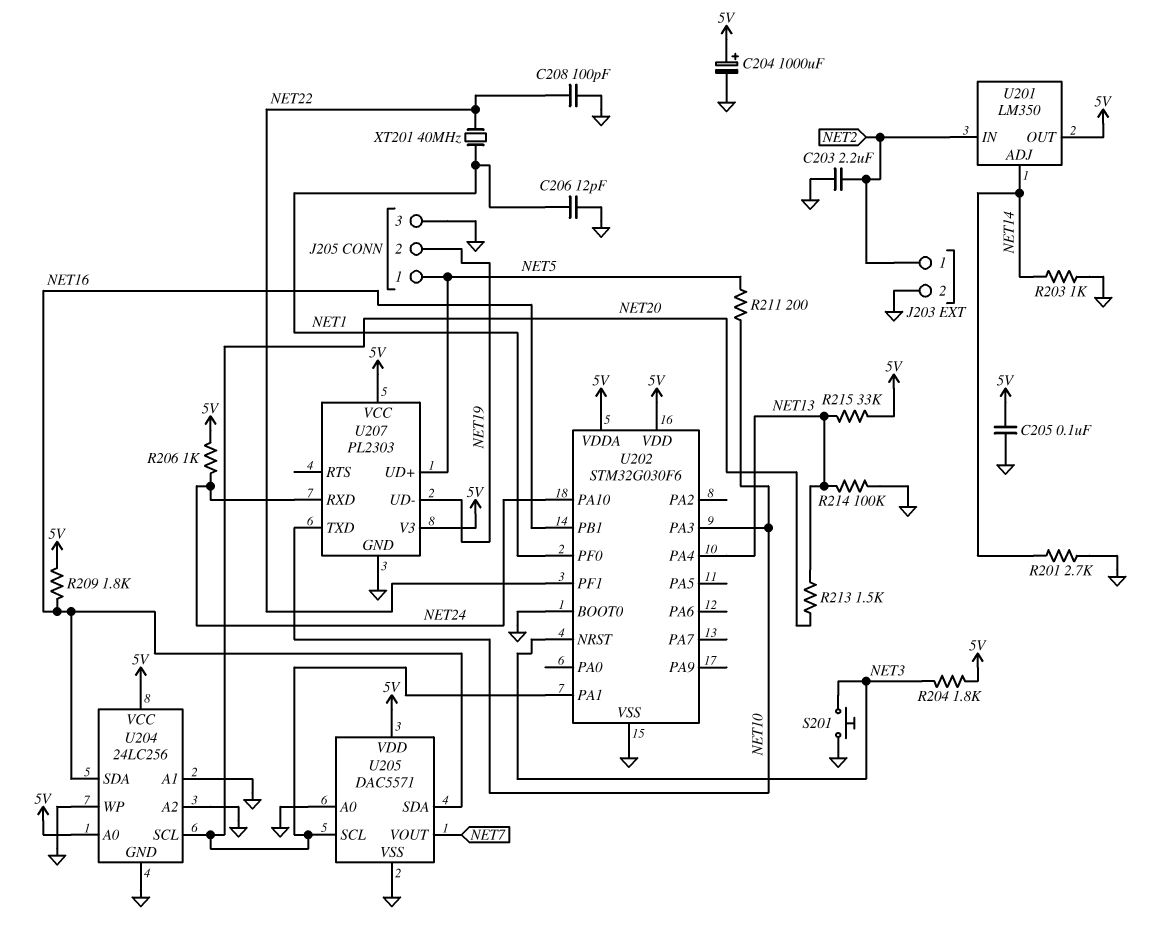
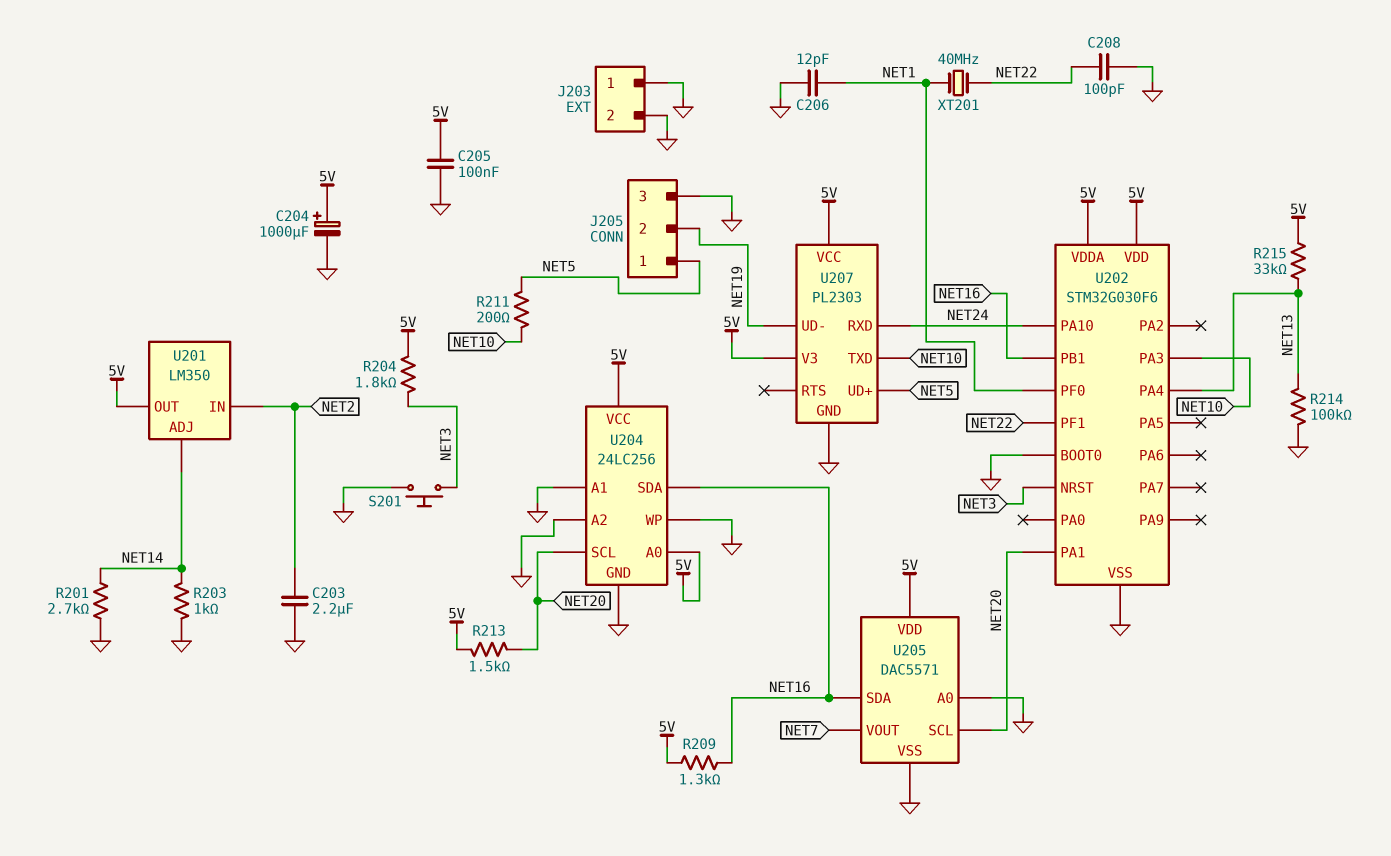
J203 pin 1: NET2 -> GND
R206: 1k (5V, NET24) -> none
R209: 1.8k (5V, NET16) -> 1.3k (5V, NET16)
R213: 1.5k (NET13, NET20) -> 1.5k (5V, NET20)

